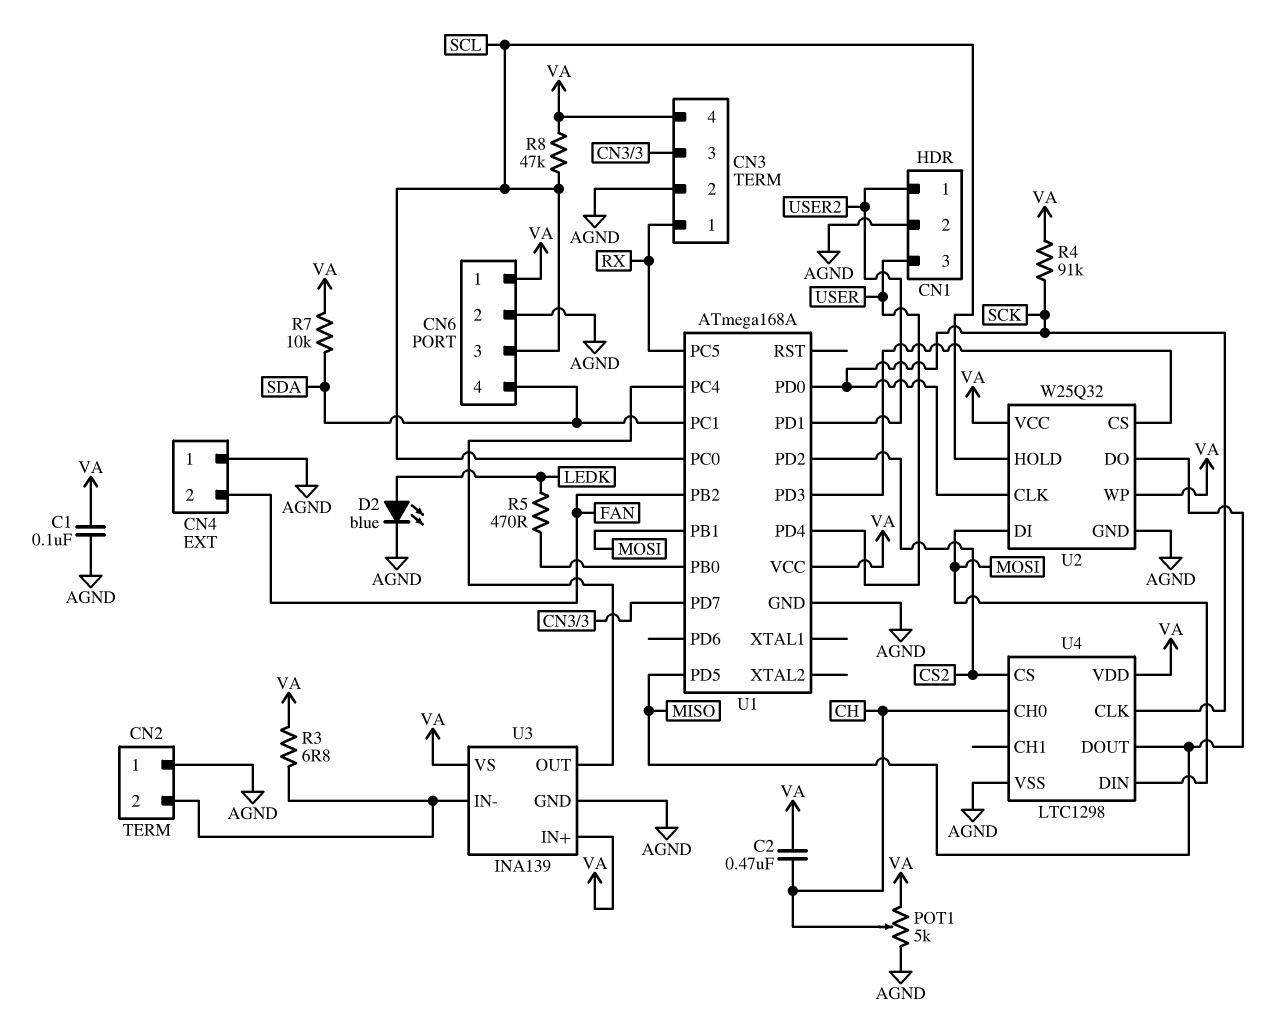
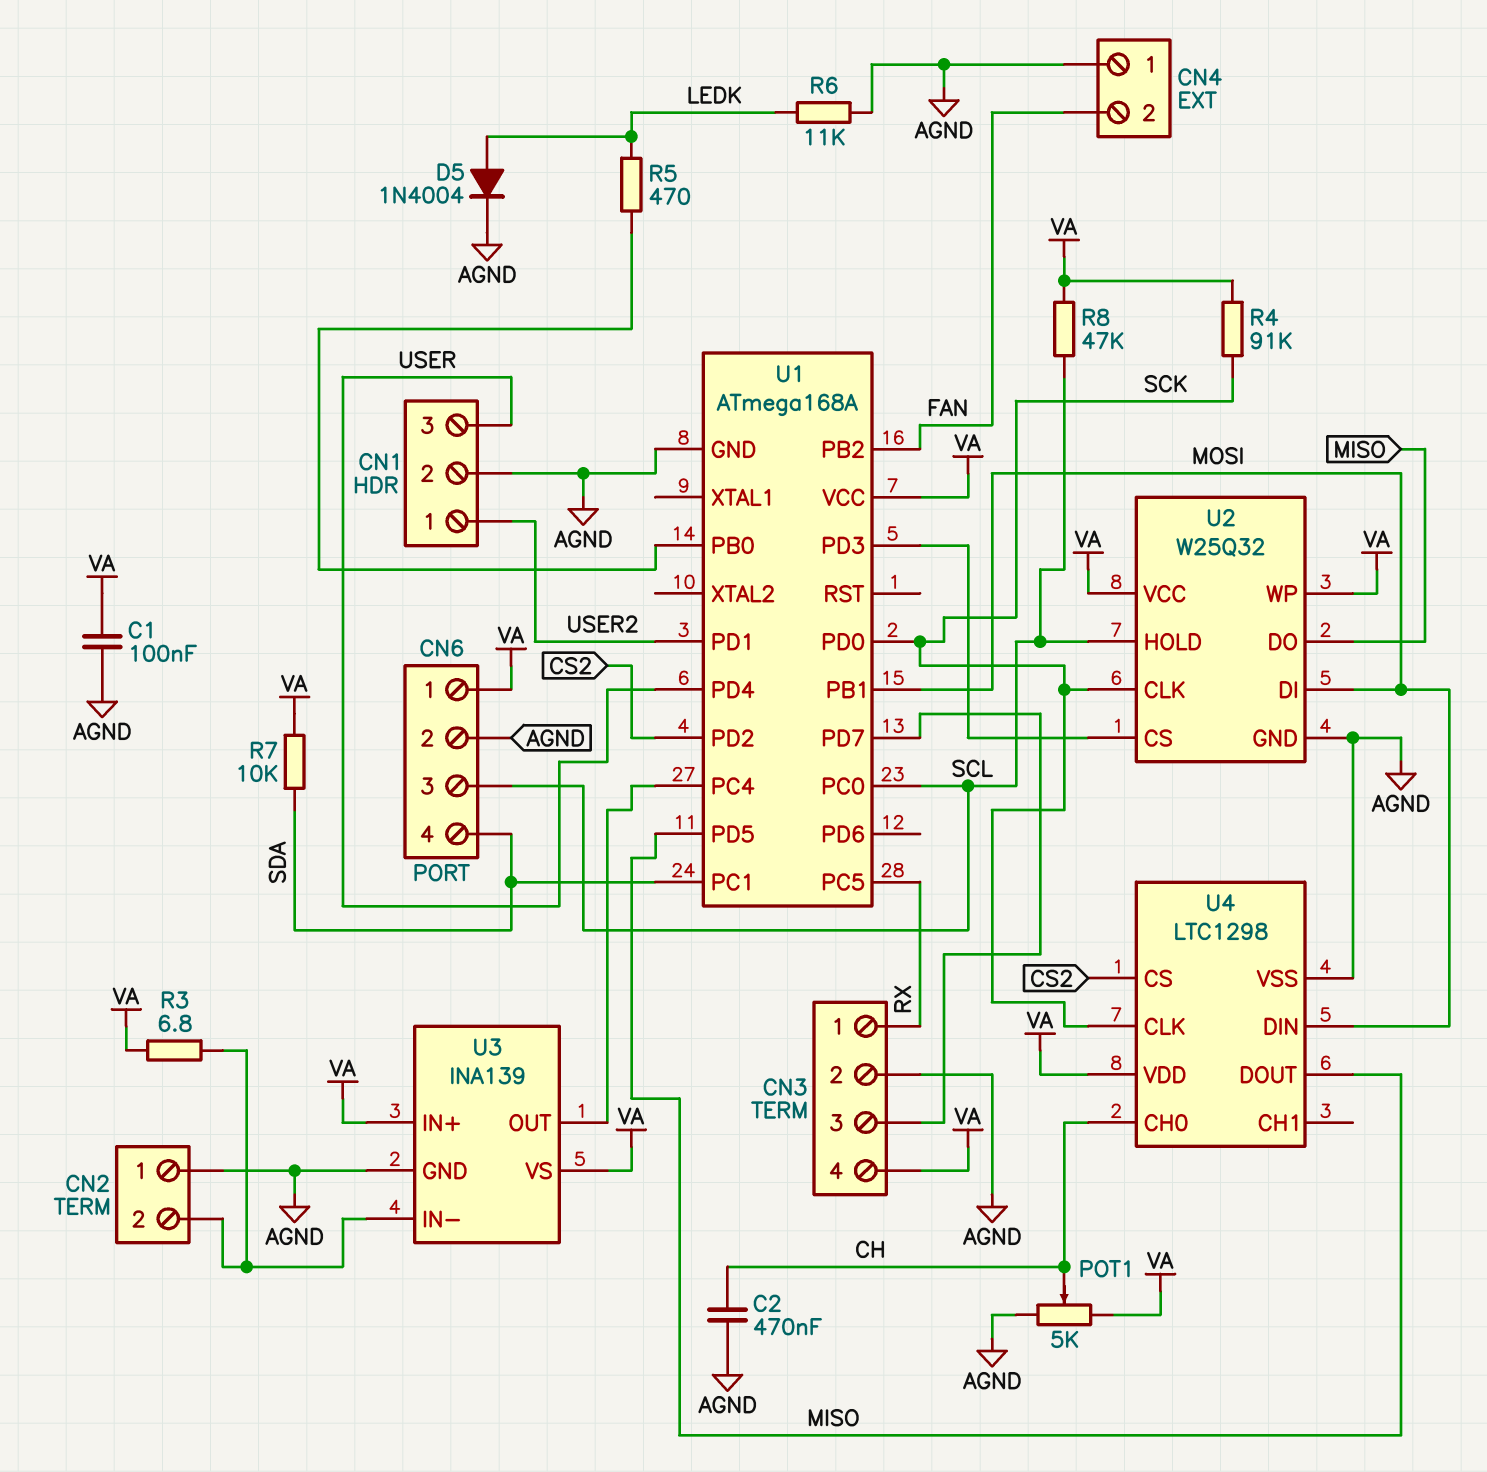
C2: 470nF (CH, VA) -> 470nF (AGND, CH)
D2: LED blue (A LEDK, K AGND) -> none
D5: none -> diode 1N4004 (A LEDK, K AGND)
R6: none -> 11k (AGND, LEDK)

